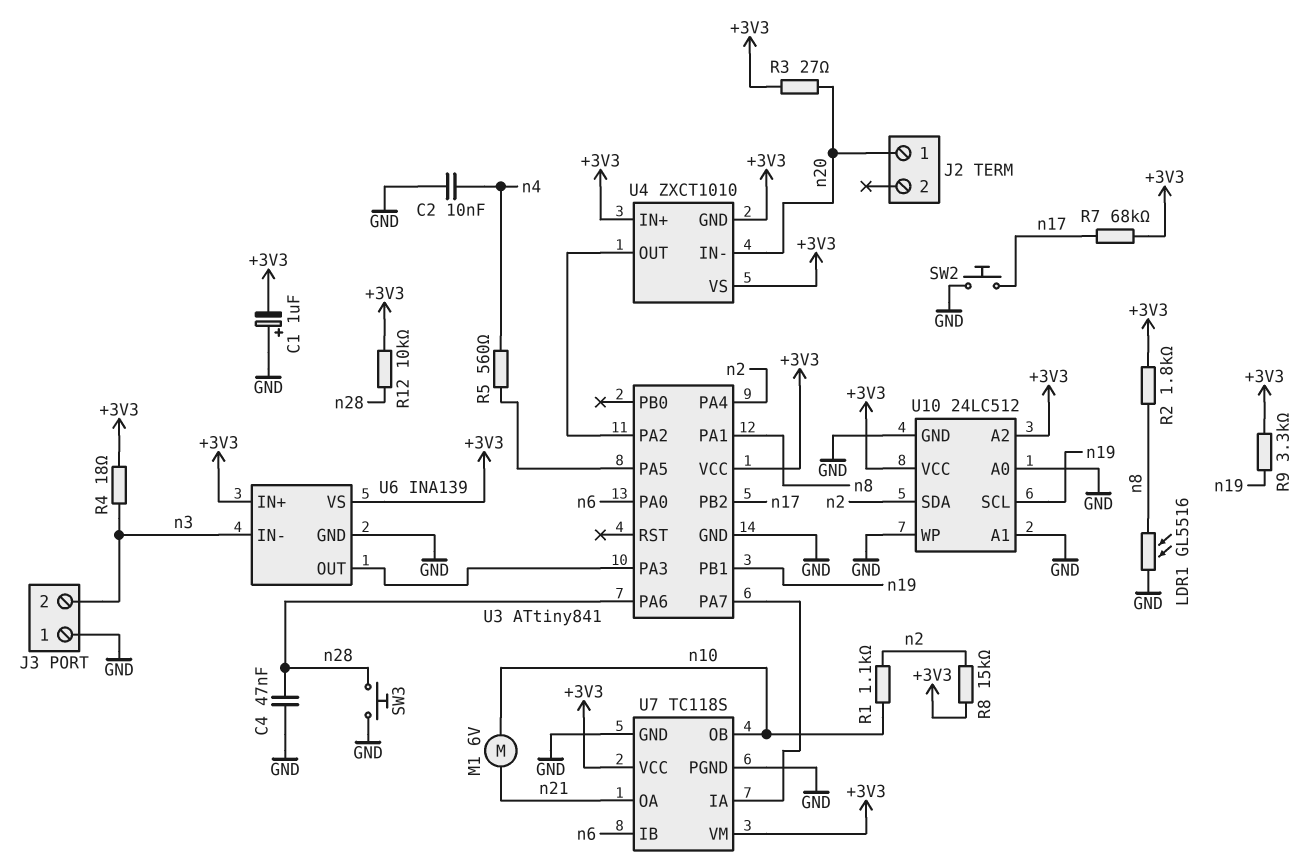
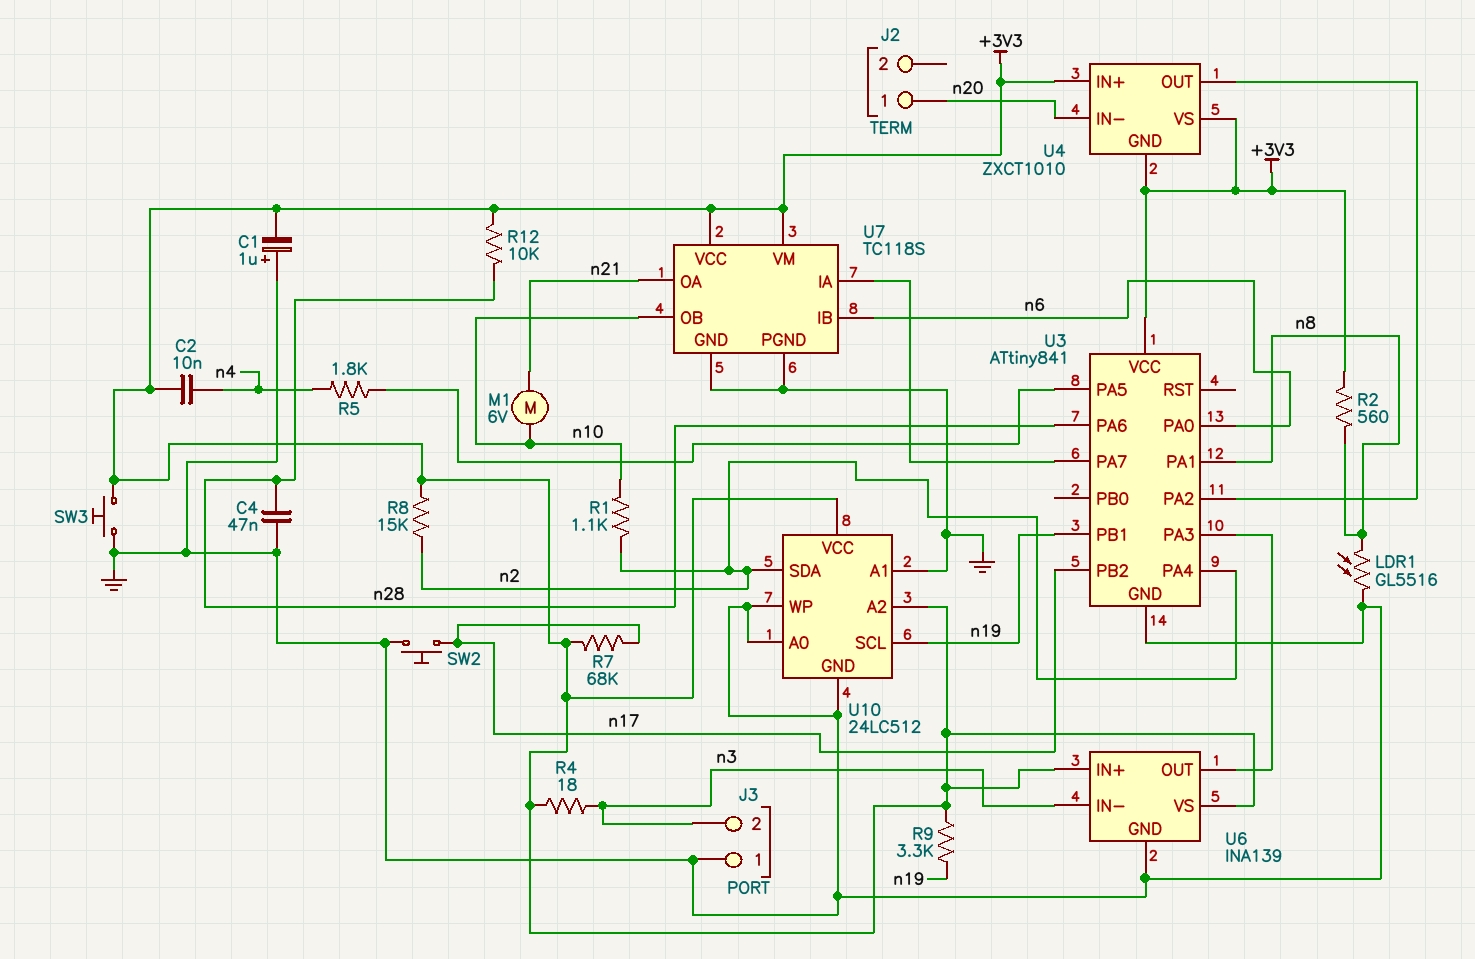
C2: 10nF (GND, n4) -> 10nF (+3V3, n4)
R2: 1.8k (+3V3, n8) -> 560 (+3V3, n8)
R3: 27 (+3V3, n20) -> none
R5: 560 (U3/PA5, n4) -> 1.8k (U3/PA5, n4)
SW3: button (GND, n28) -> button (+3V3, GND)

